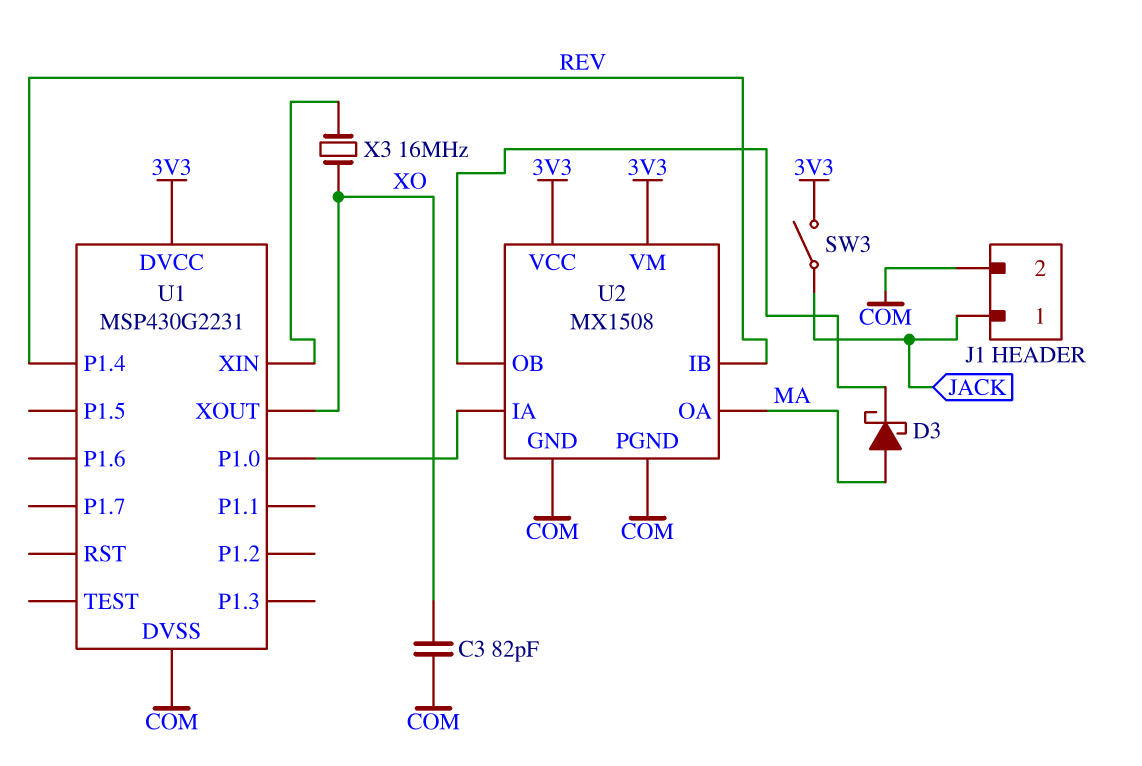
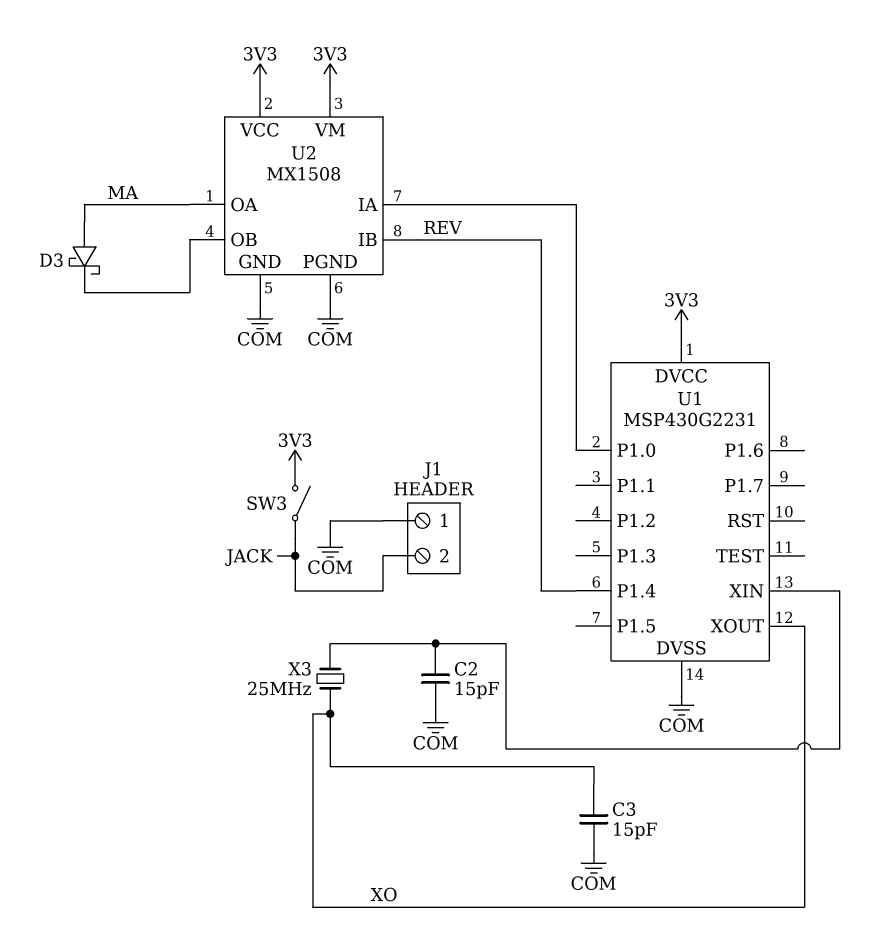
C2: none -> 15pF (COM, U1/XIN)
C3: 82pF (COM, XO) -> 15pF (COM, XO)
J1 pin 1: JACK -> COM
J1 pin 2: COM -> JACK
X3: 16MHz (U1/XIN, XO) -> 25MHz (U1/XIN, XO)

